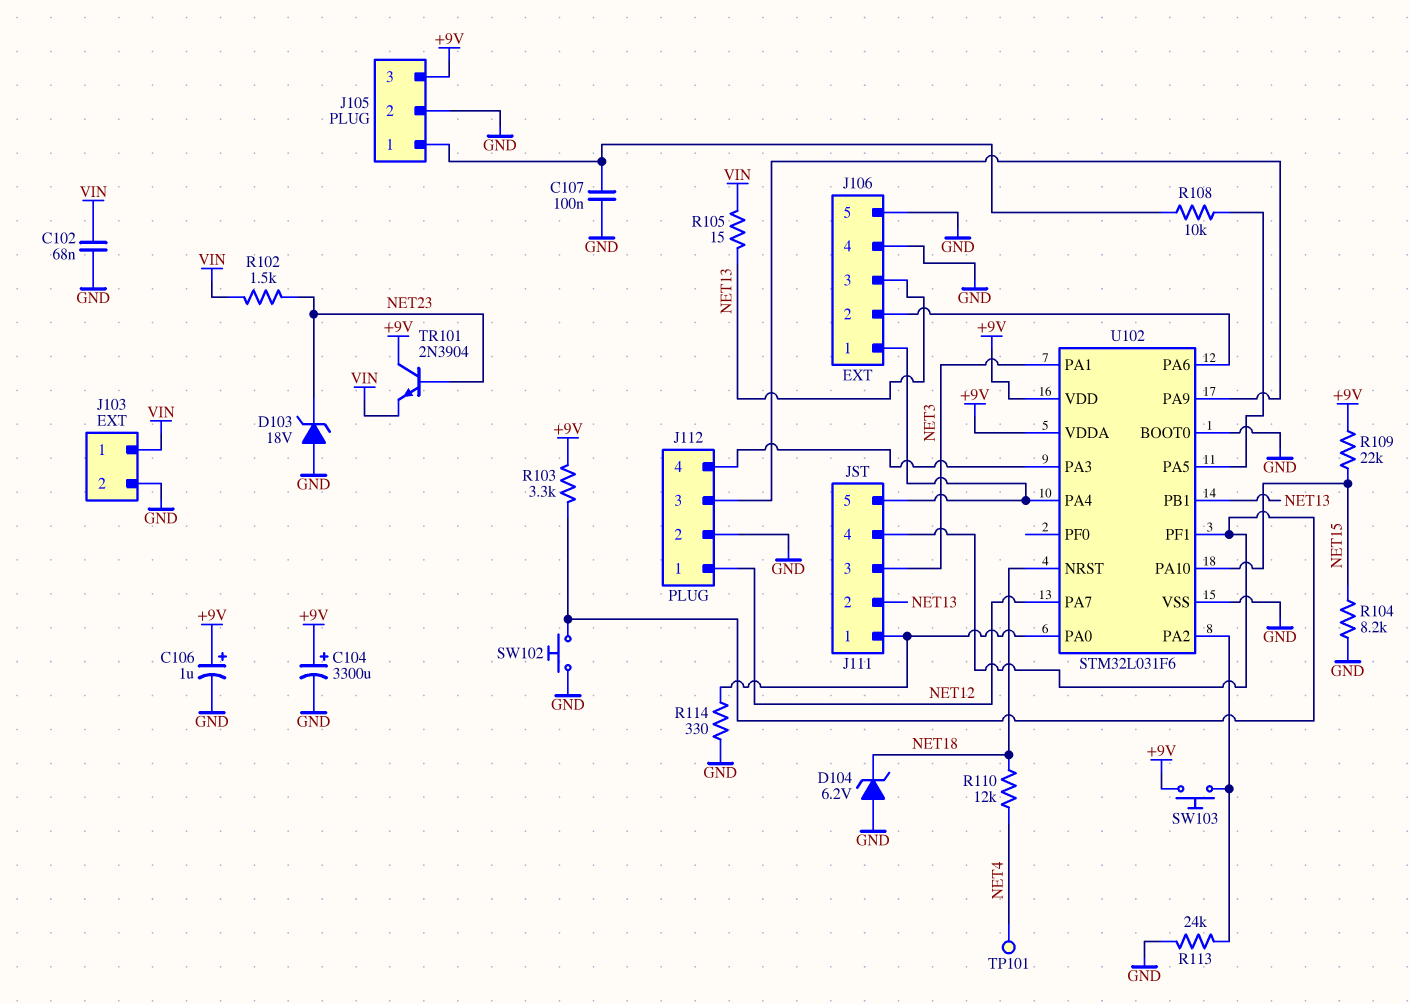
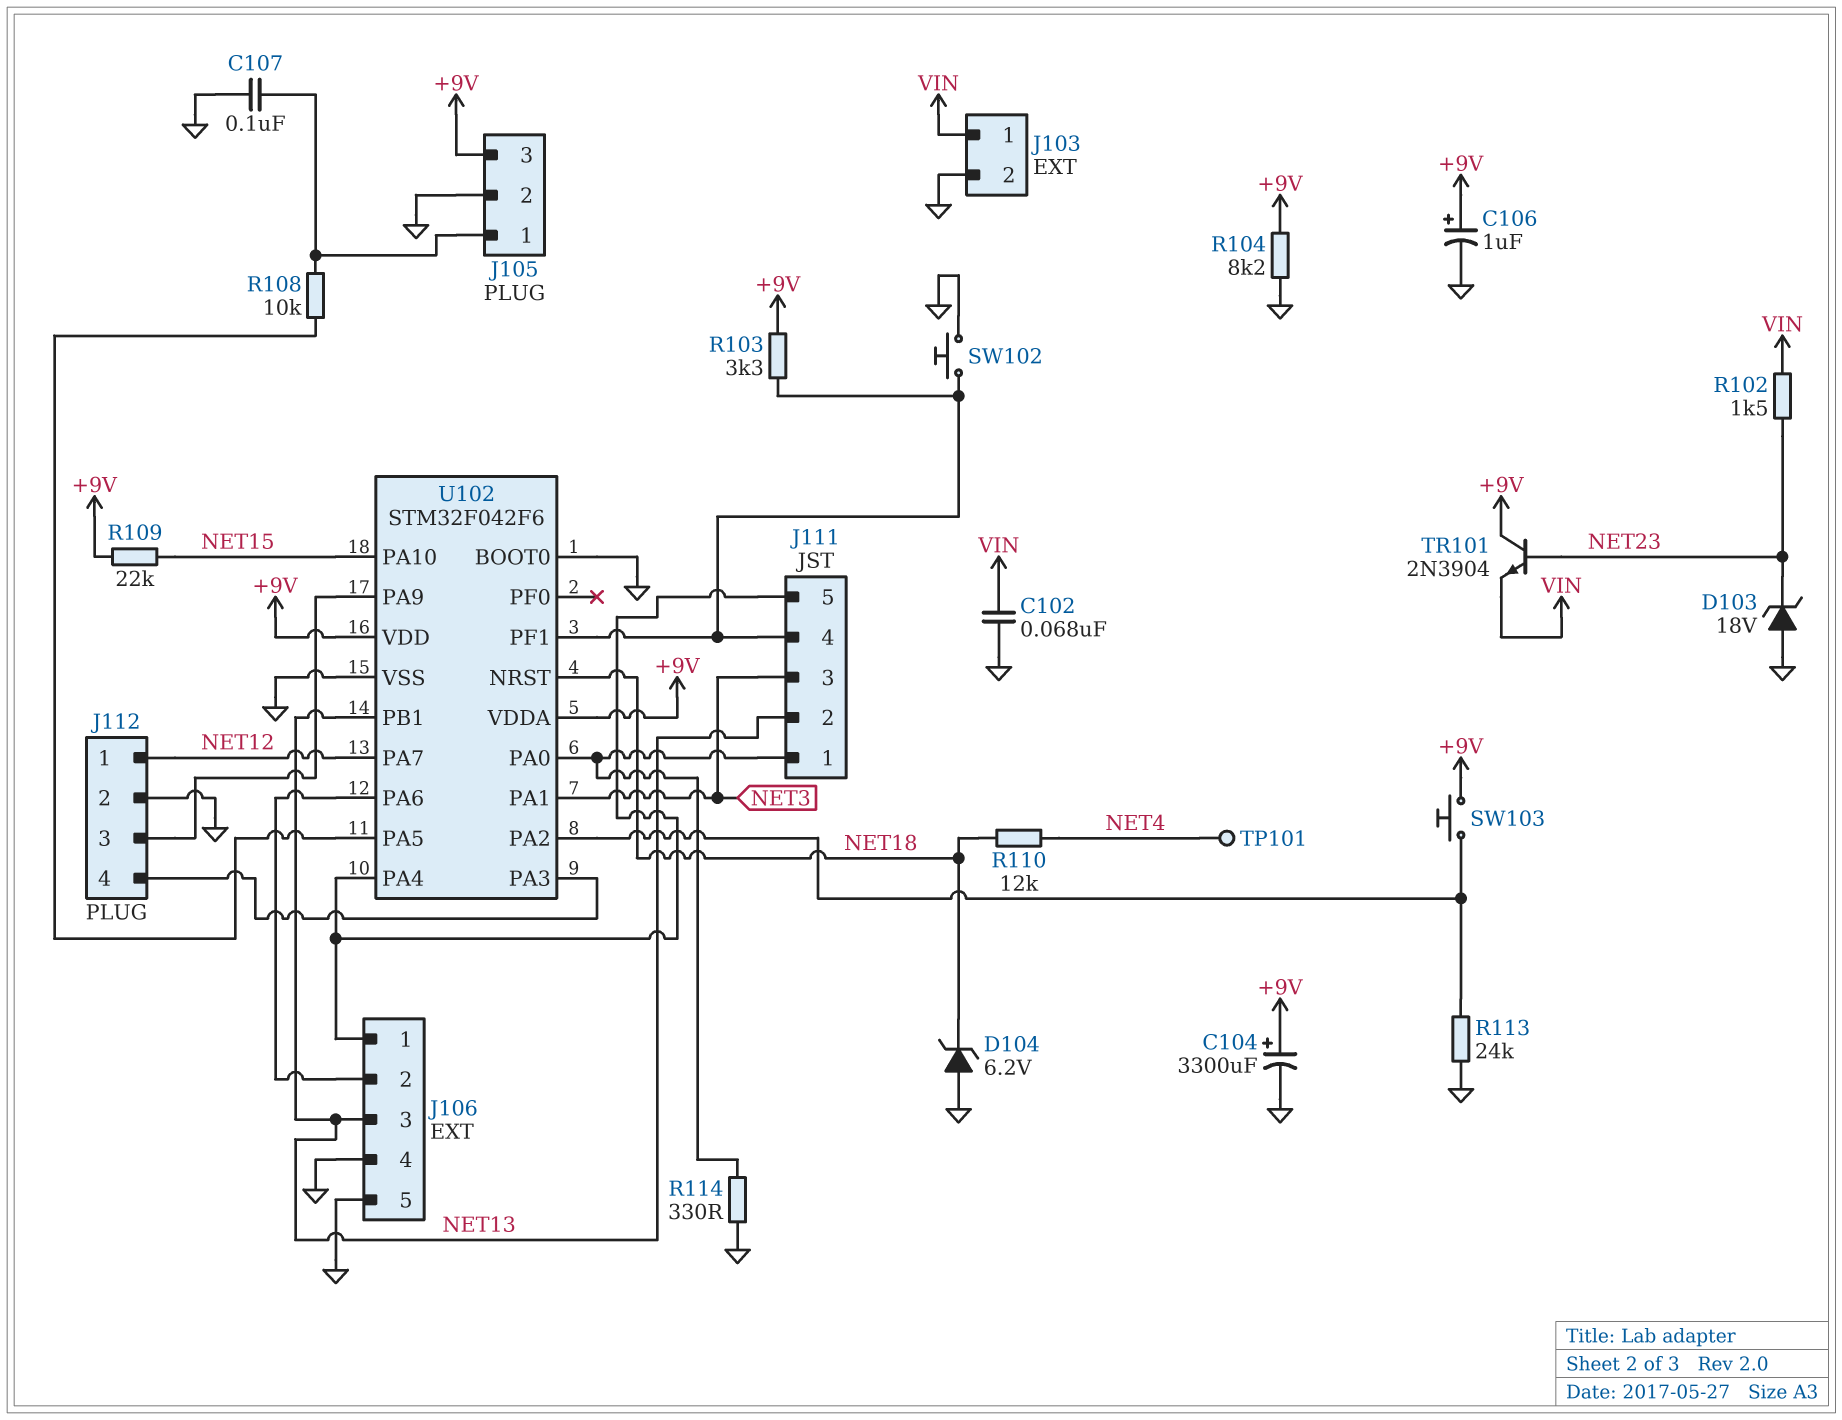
R104: 8.2k (GND, NET15) -> 8.2k (+9V, GND)
R105: 15 (NET13, VIN) -> none
U102: STM32L031F6 -> STM32F042F6

